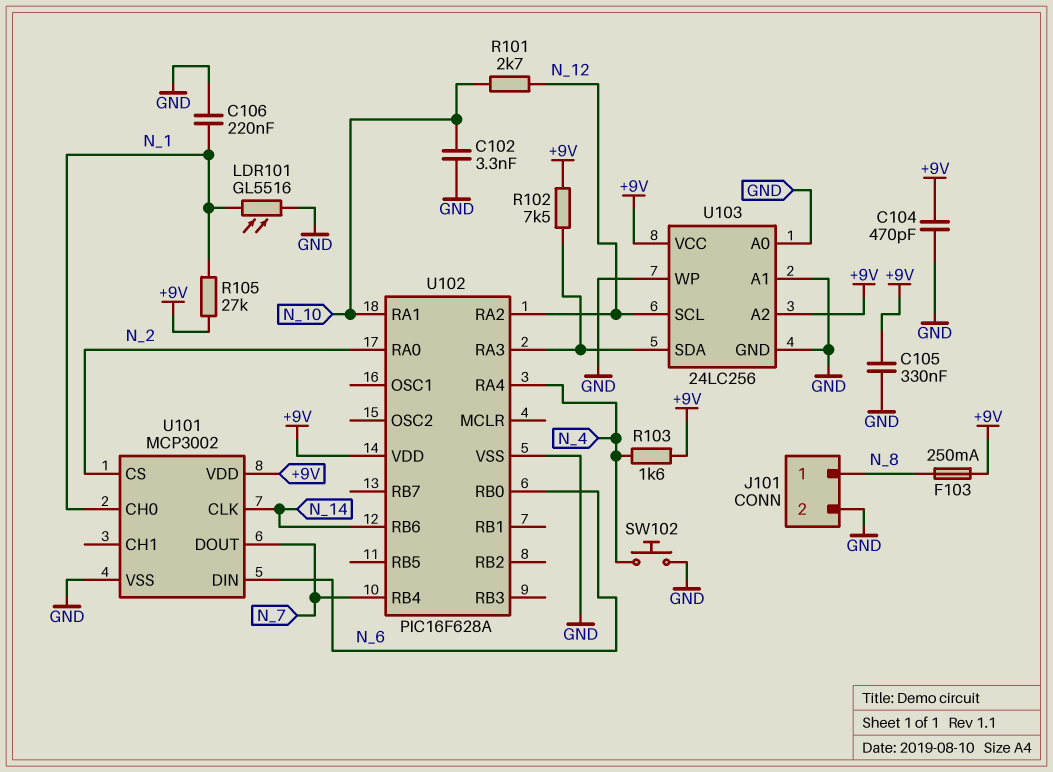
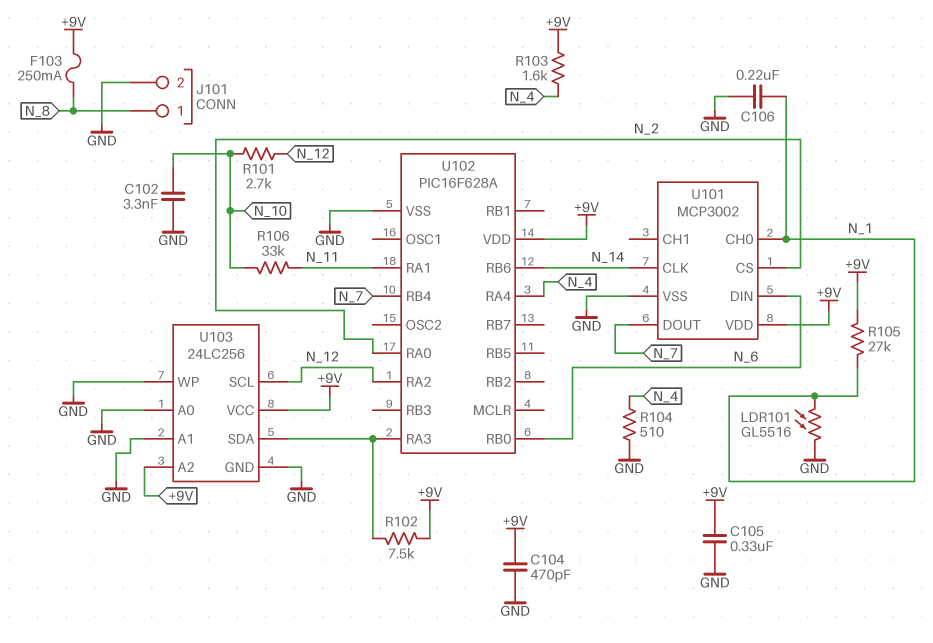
R104: none -> 510 (GND, N_4)
R106: none -> 33k (N_10, N_11)
SW102: button (GND, N_4) -> none
U102 pin RA1: N_10 -> N_11

